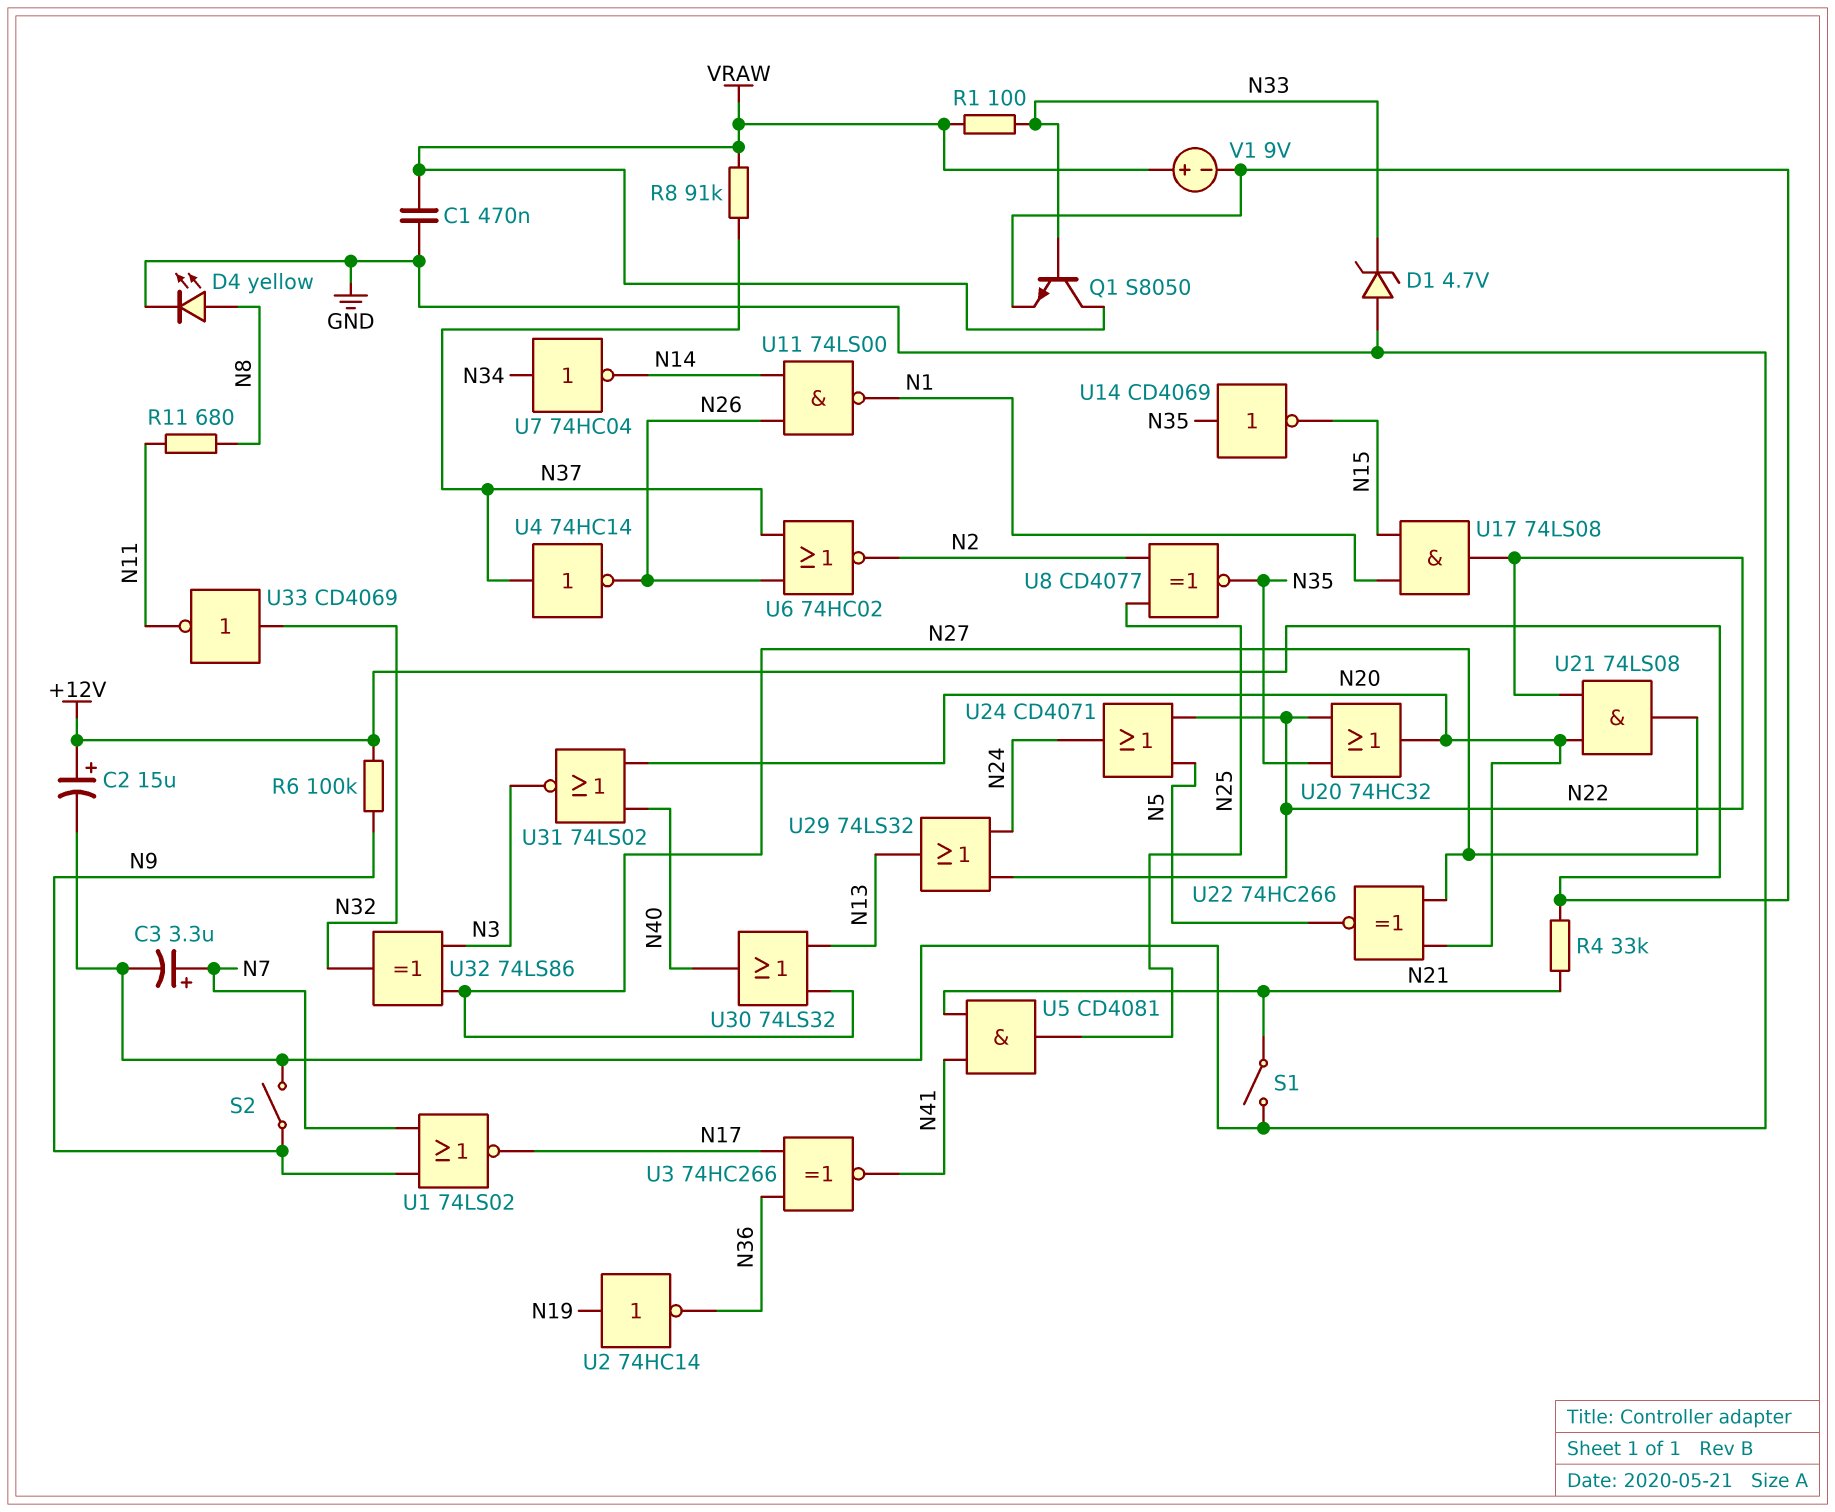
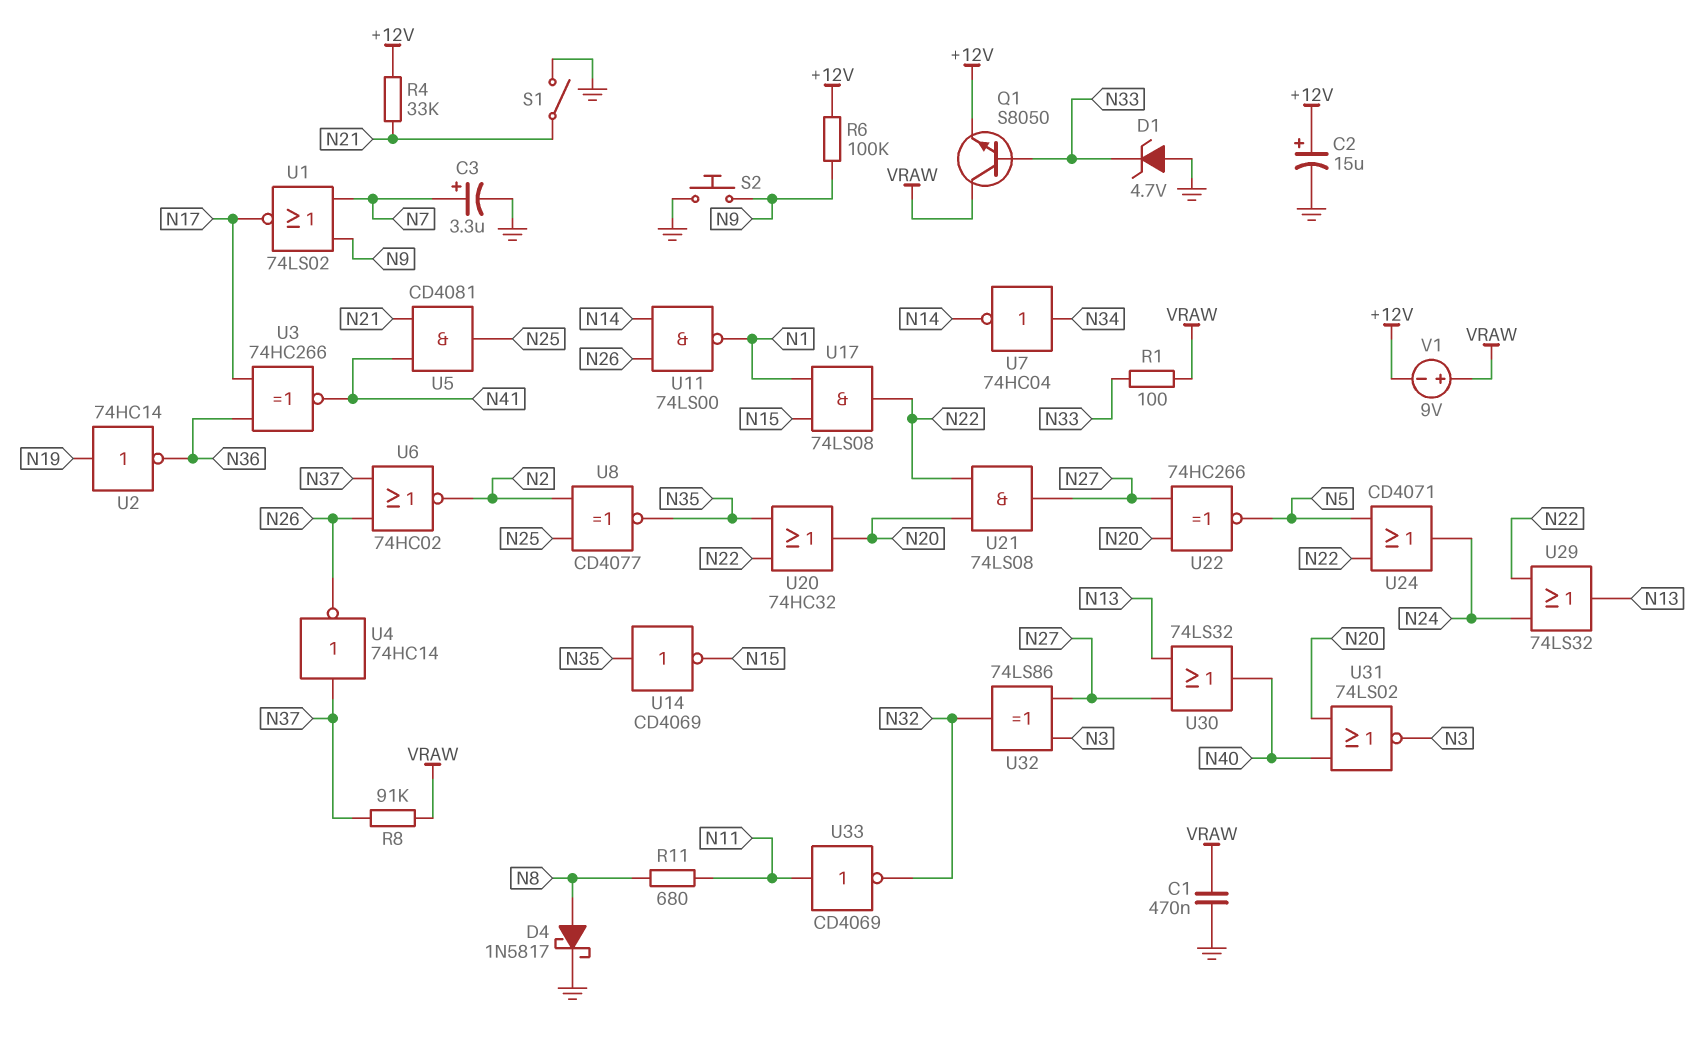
D4: LED yellow (A N8, K GND) -> schottky 1N5817 (A N8, K GND)
S2: switch (GND, N9) -> button (GND, N9)
U33: NOT CD4069 (in N32, out N11) -> NOT CD4069 (in N11, out N32)

